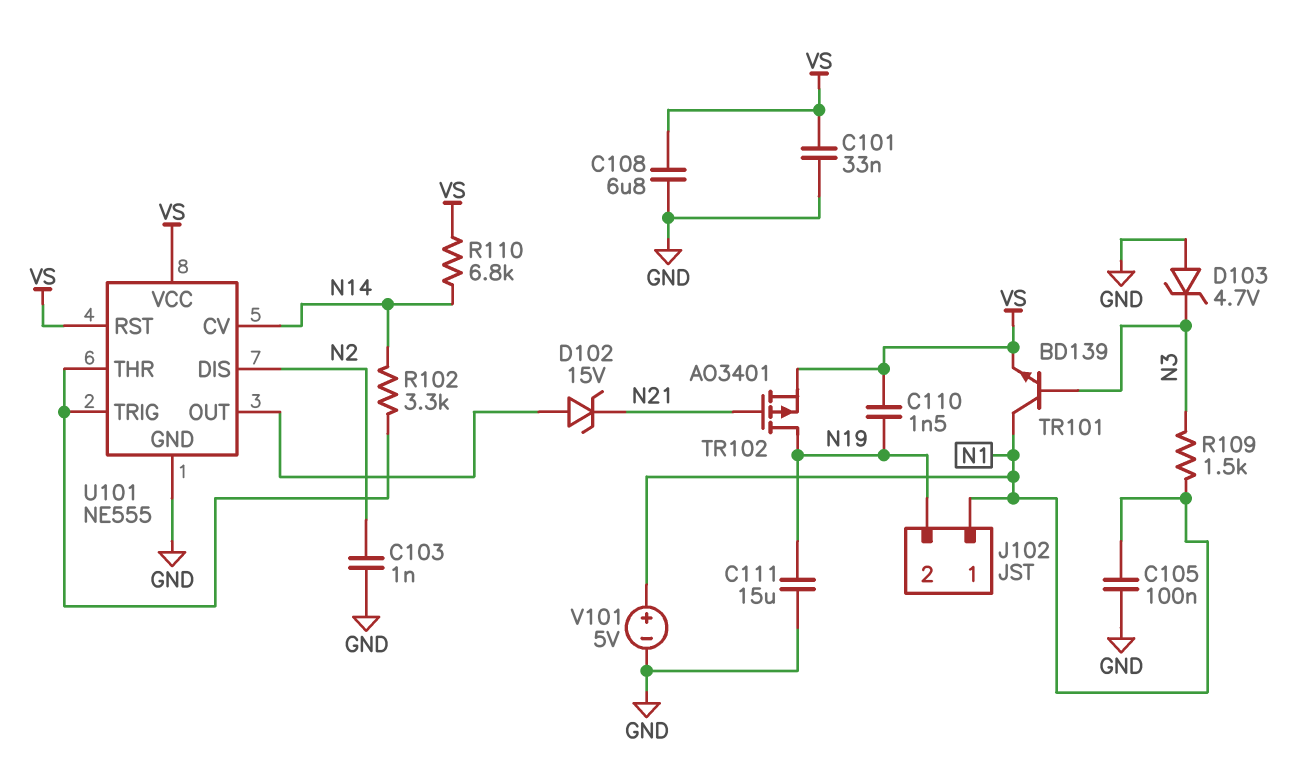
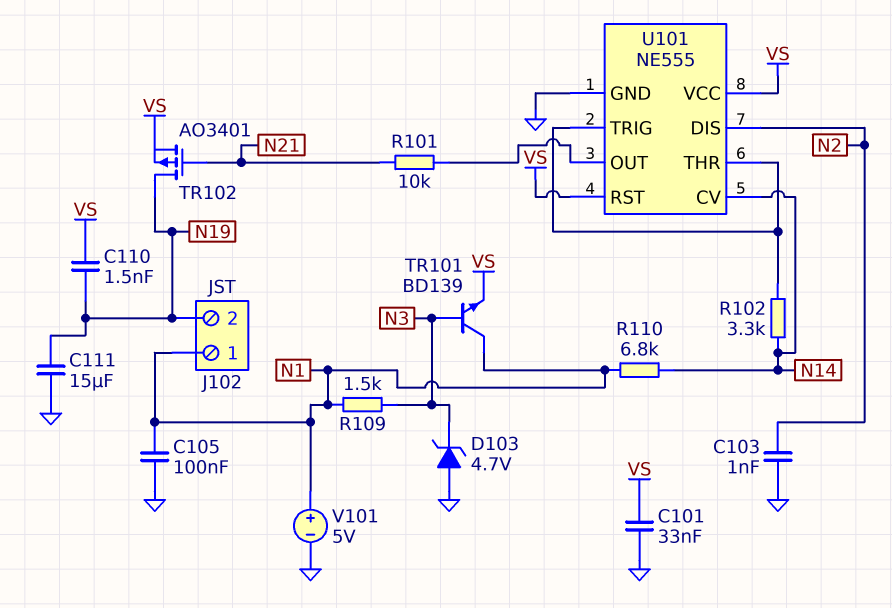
C108: 6.8uF (GND, VS) -> none
D102: zener 15V (A U101/OUT, K N21) -> none
R101: none -> 10k (N21, U101/OUT)
R110: 6.8k (N14, VS) -> 6.8k (N1, N14)

